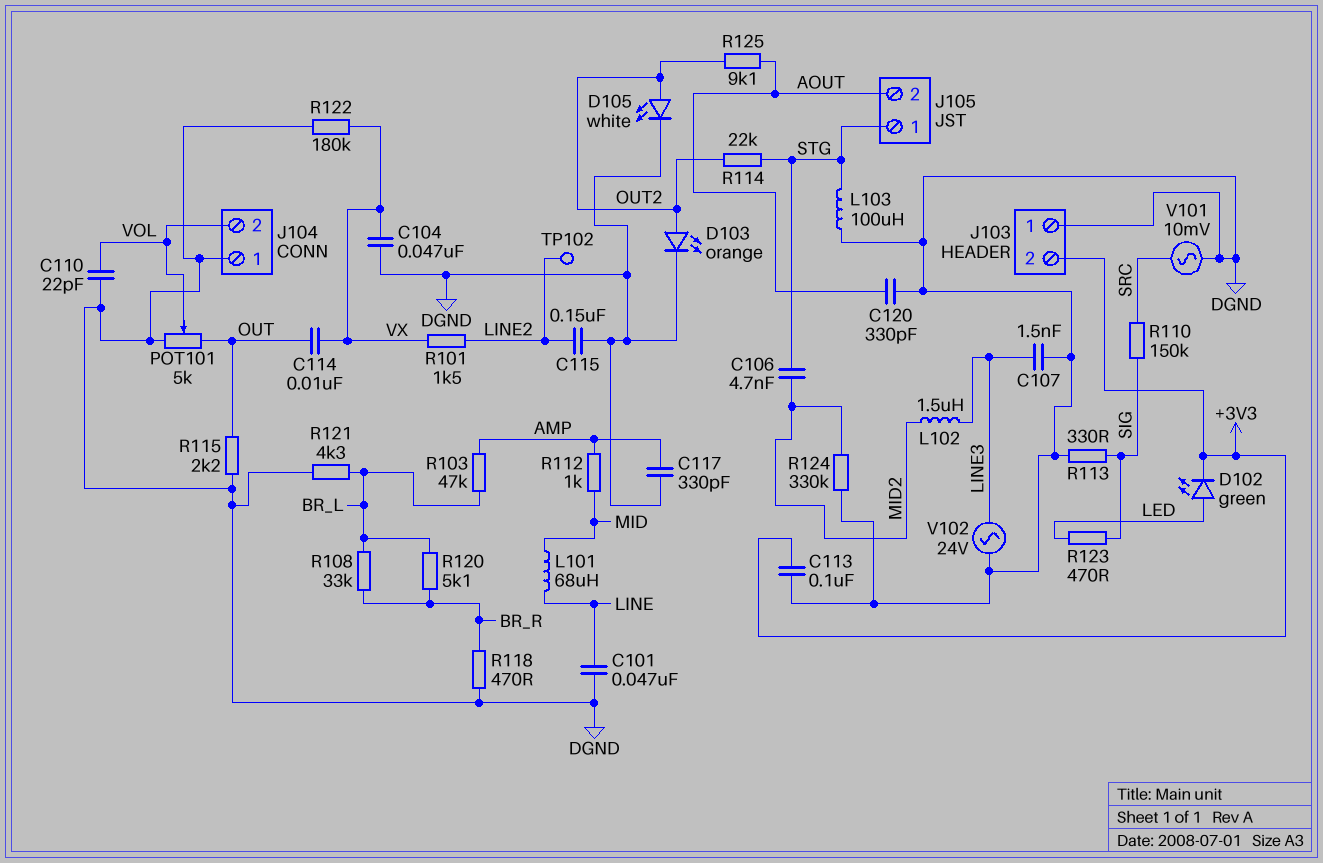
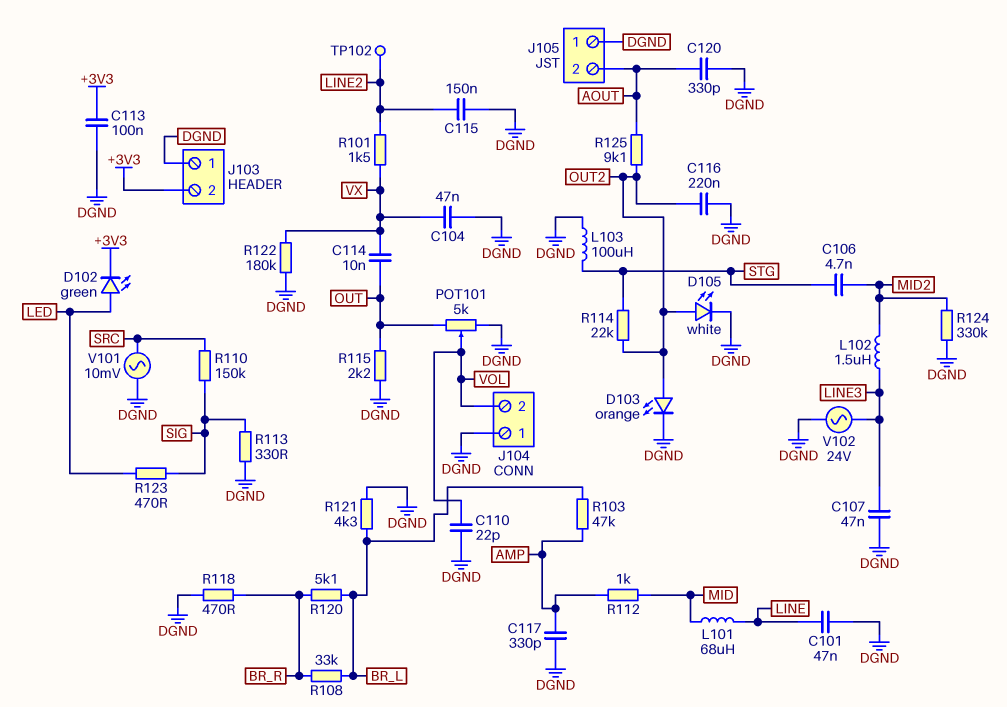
C107: 1.5nF (DGND, LINE3) -> 47nF (DGND, LINE3)
C116: none -> 220nF (DGND, OUT2)
J105 pin 1: STG -> DGND

